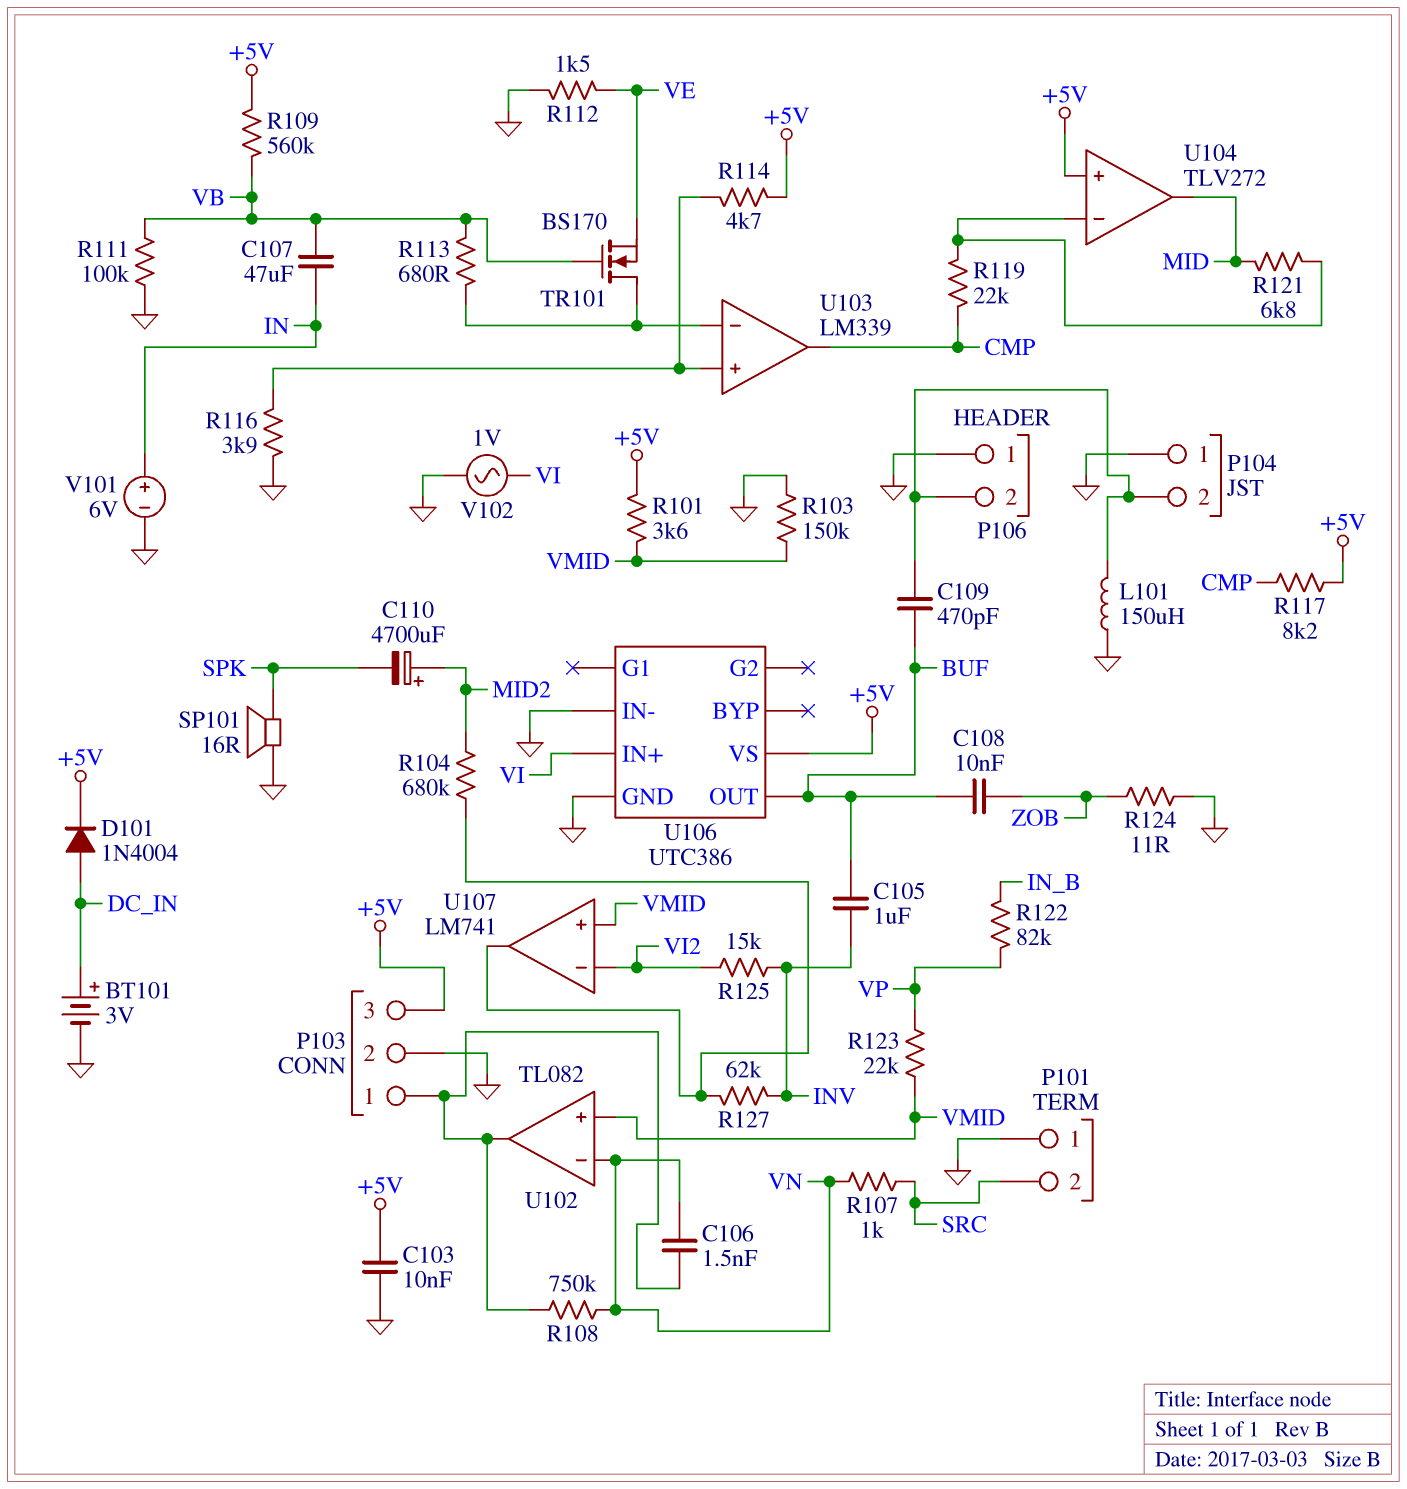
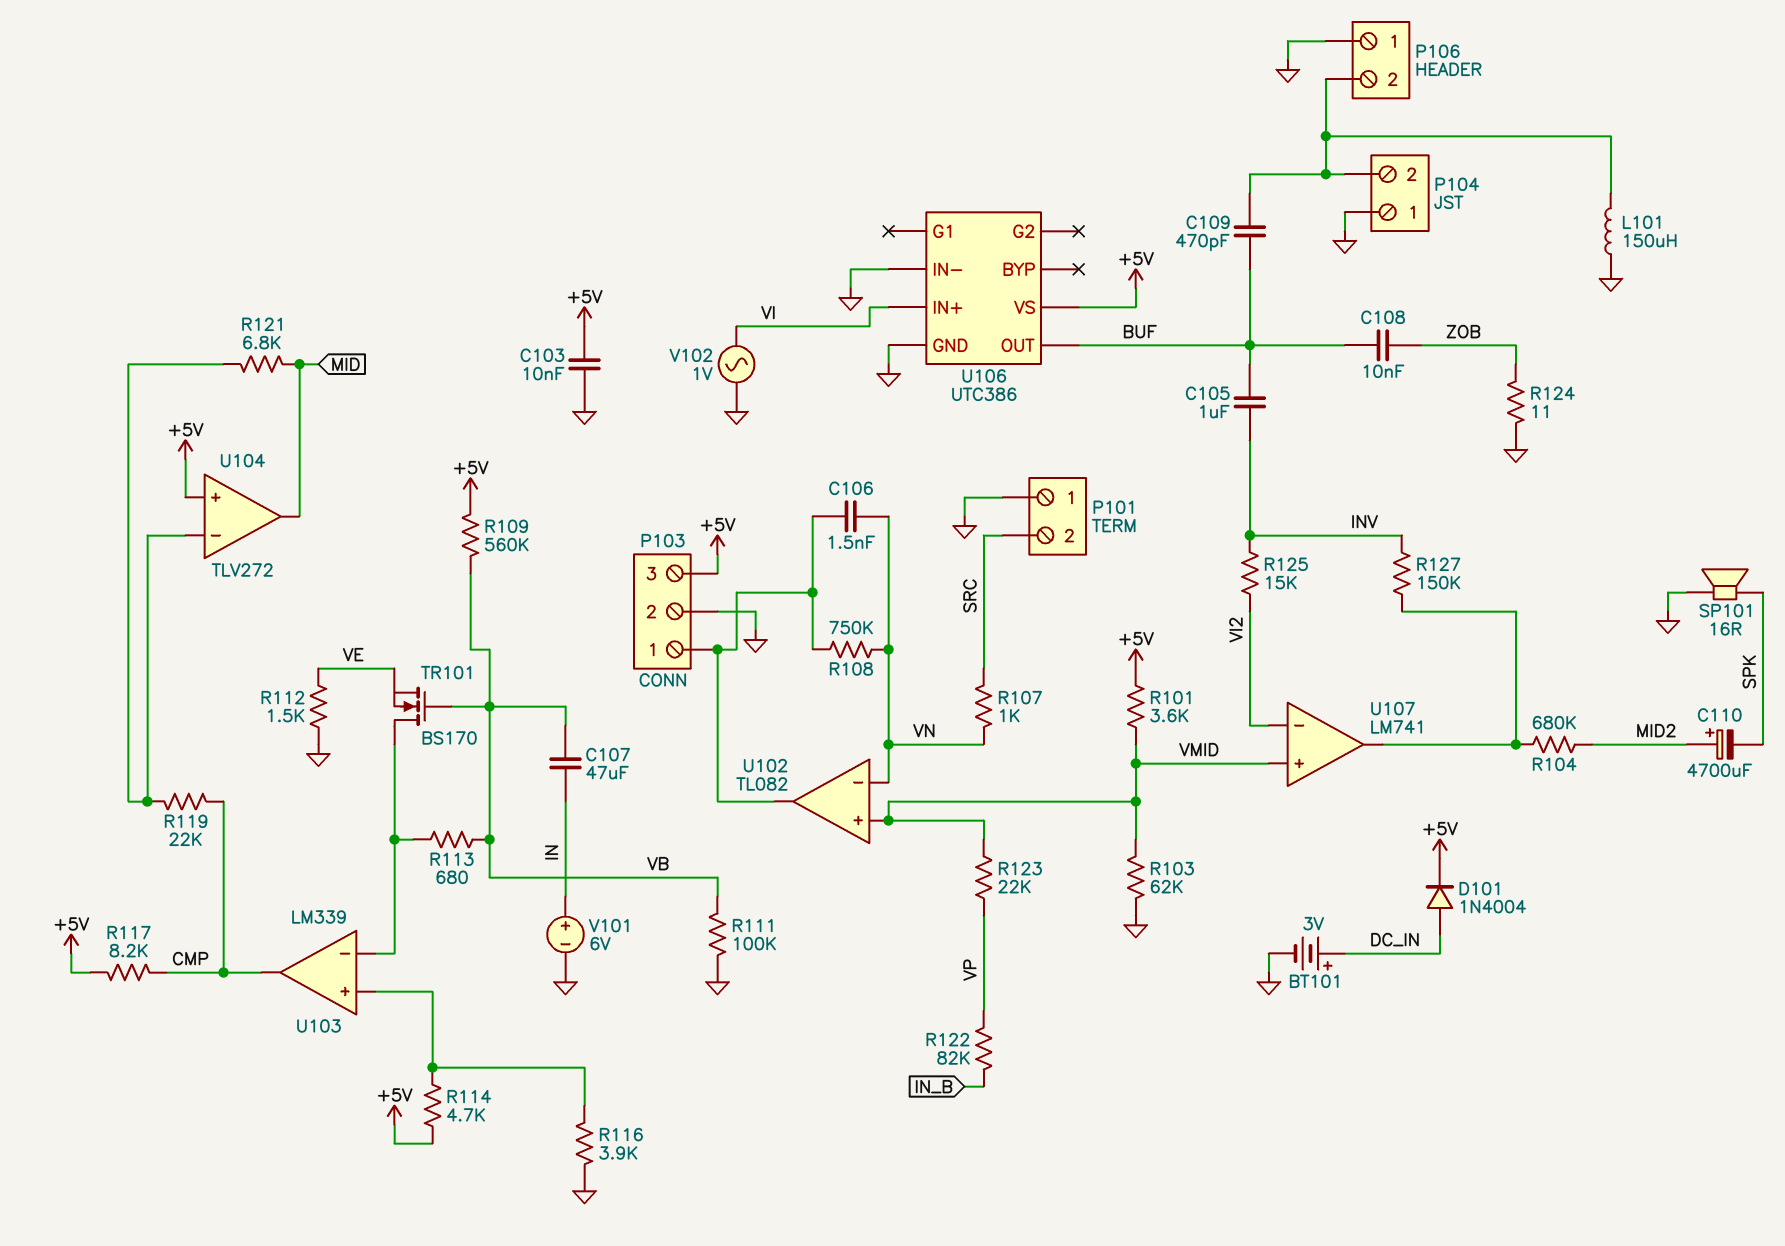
R103: 150k (GND, VMID) -> 62k (GND, VMID)
R127: 62k (INV, U107/out) -> 150k (INV, U107/out)

